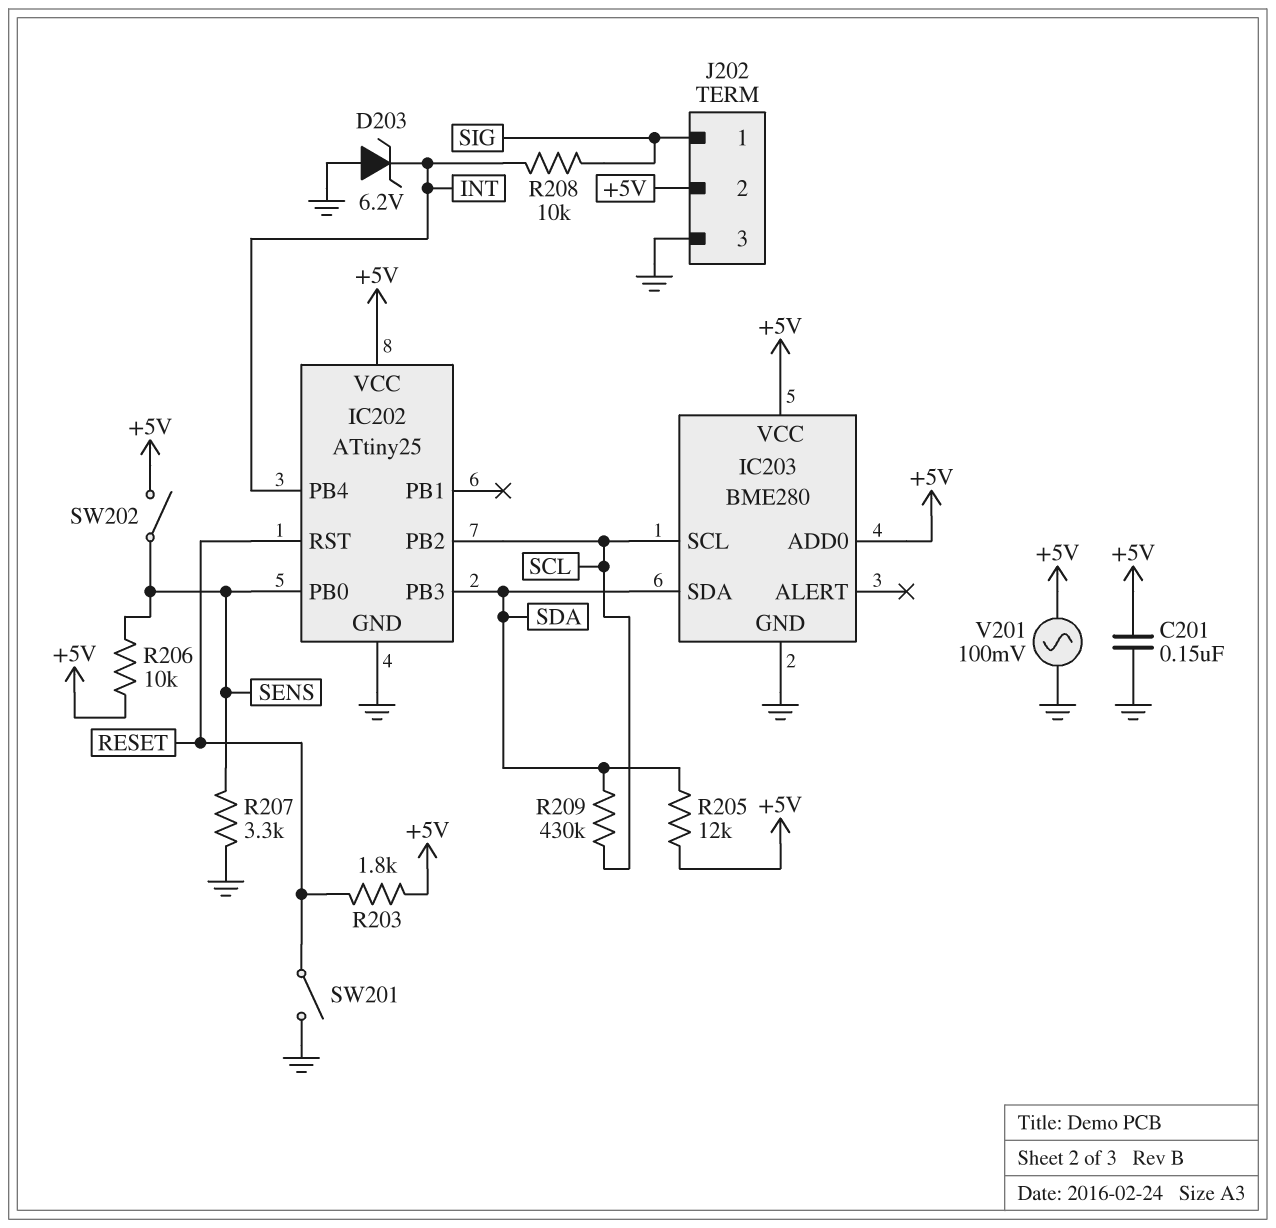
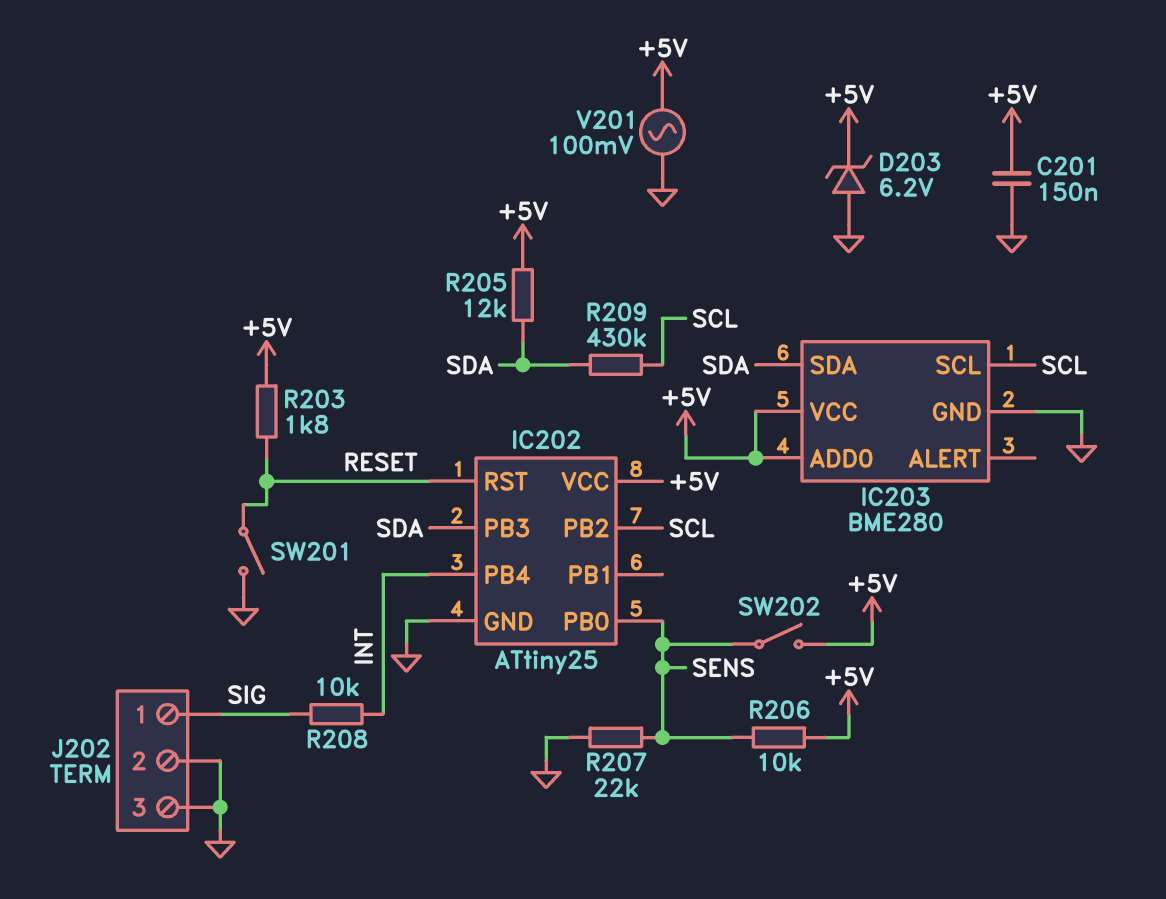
D203: zener 6.2V (A GND, K INT) -> zener 6.2V (A GND, K +5V)
J202 pin 2: +5V -> GND
R207: 3.3k (GND, SENS) -> 22k (GND, SENS)

